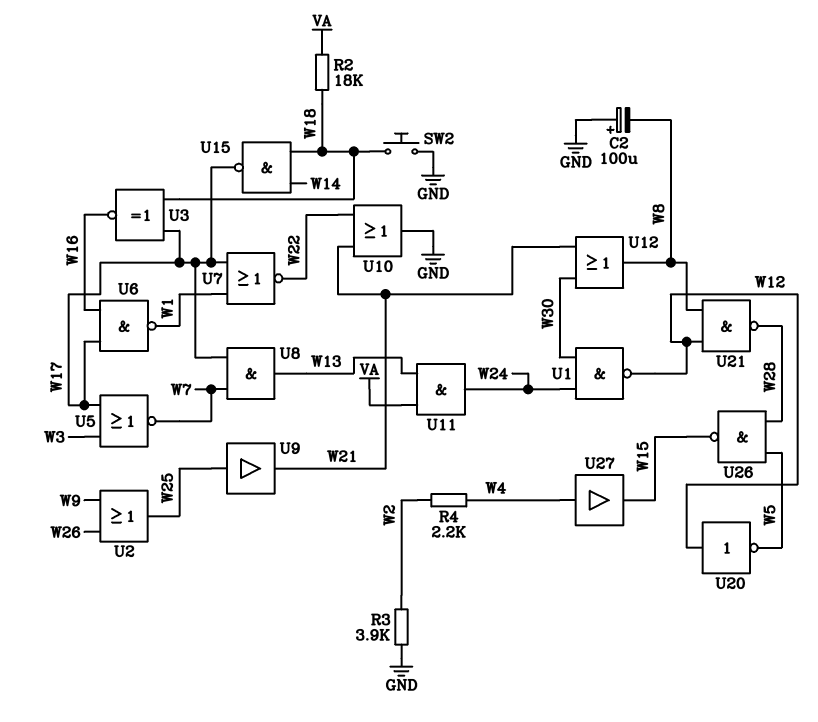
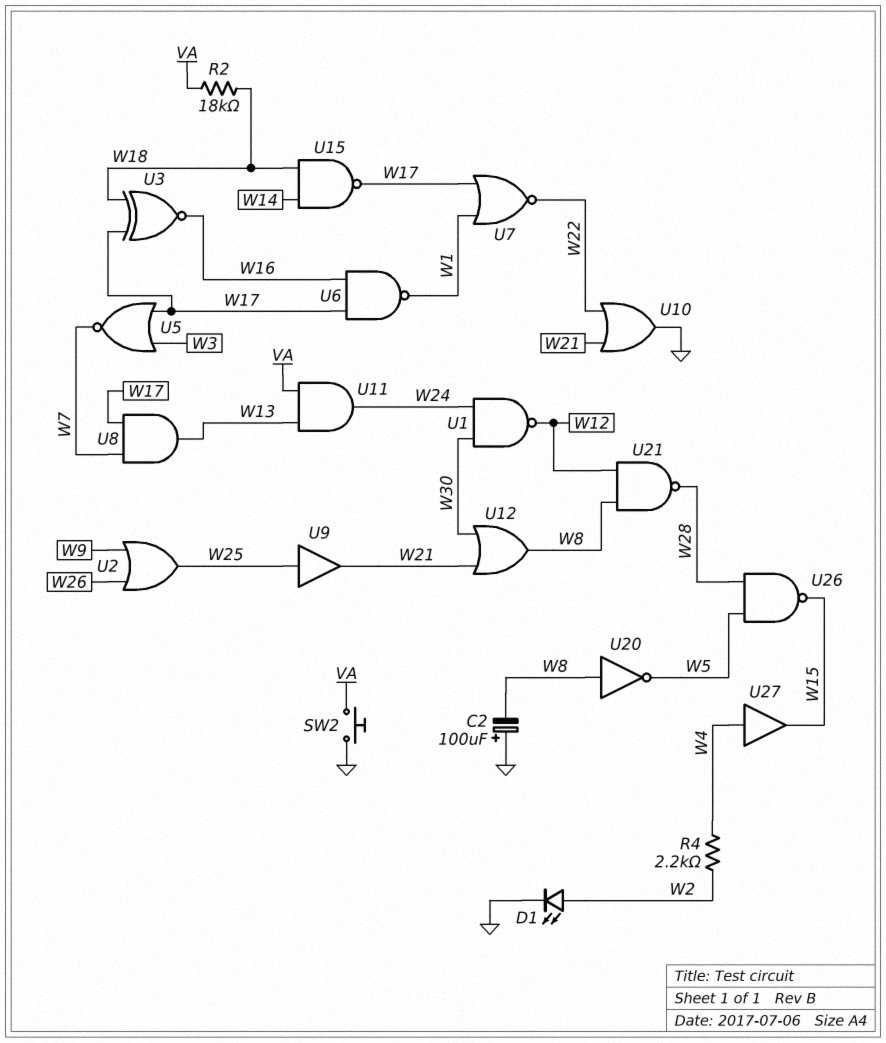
D1: none -> LED (A W2, K GND)
R3: 3.9k (GND, W2) -> none
SW2: button (GND, W18) -> button (GND, VA)
U20: NOT (in W12, out W5) -> NOT (in W8, out W5)

